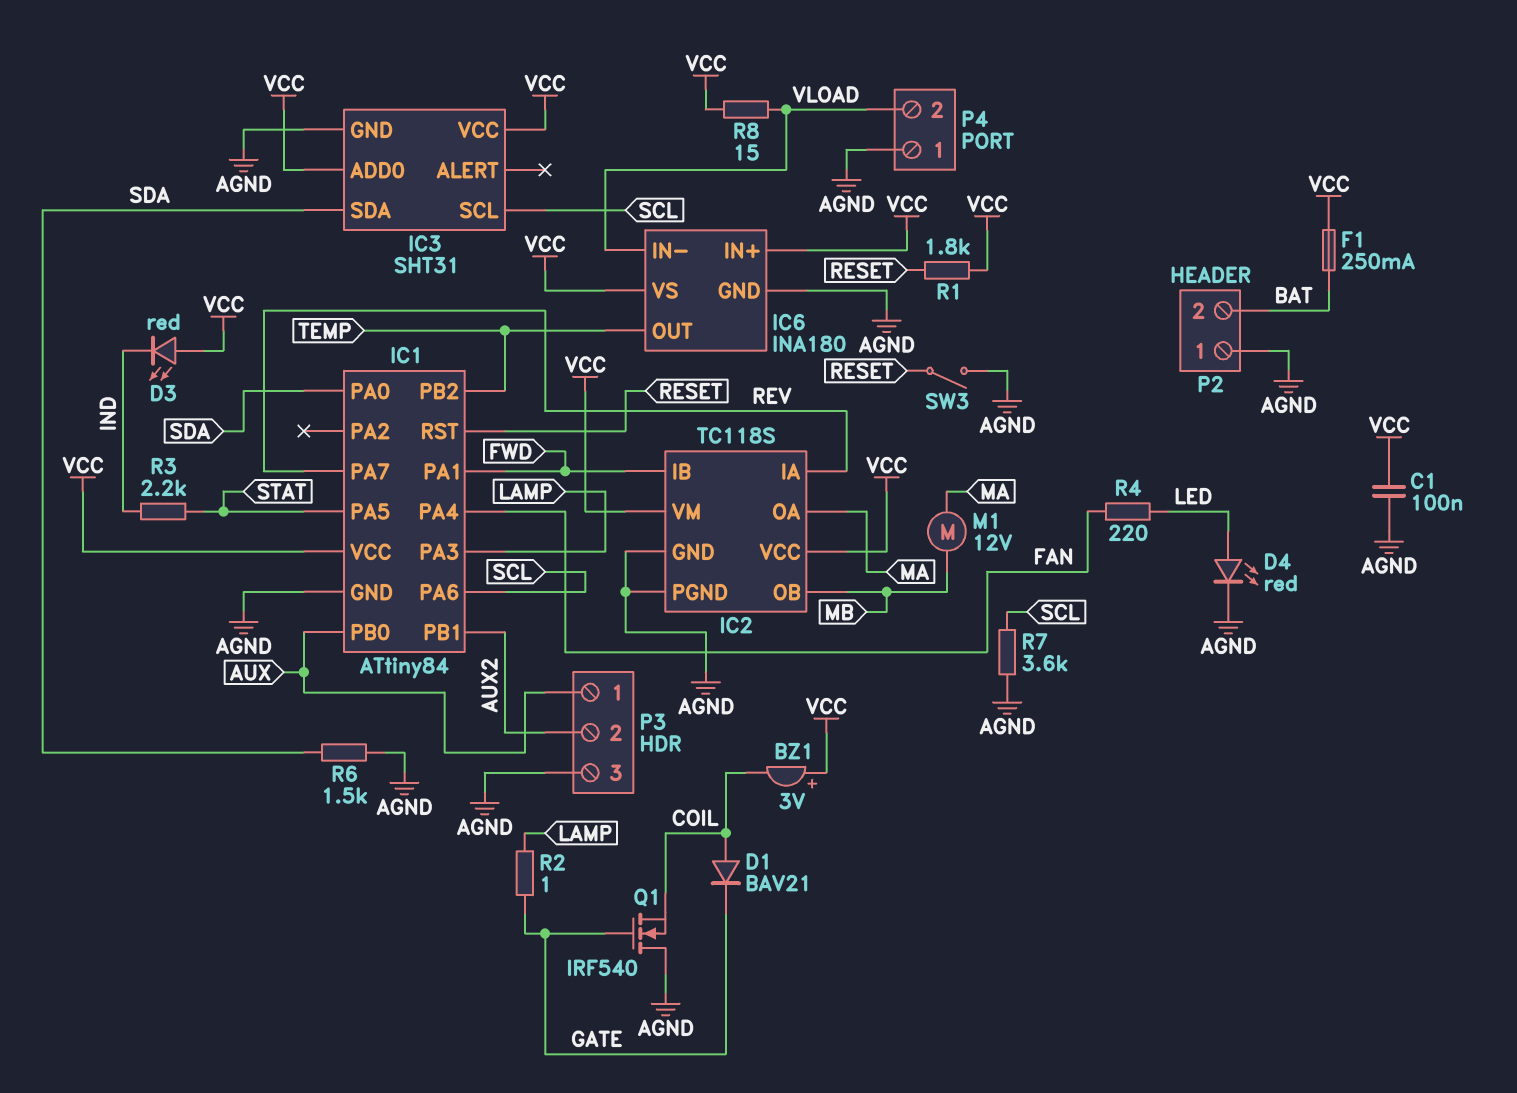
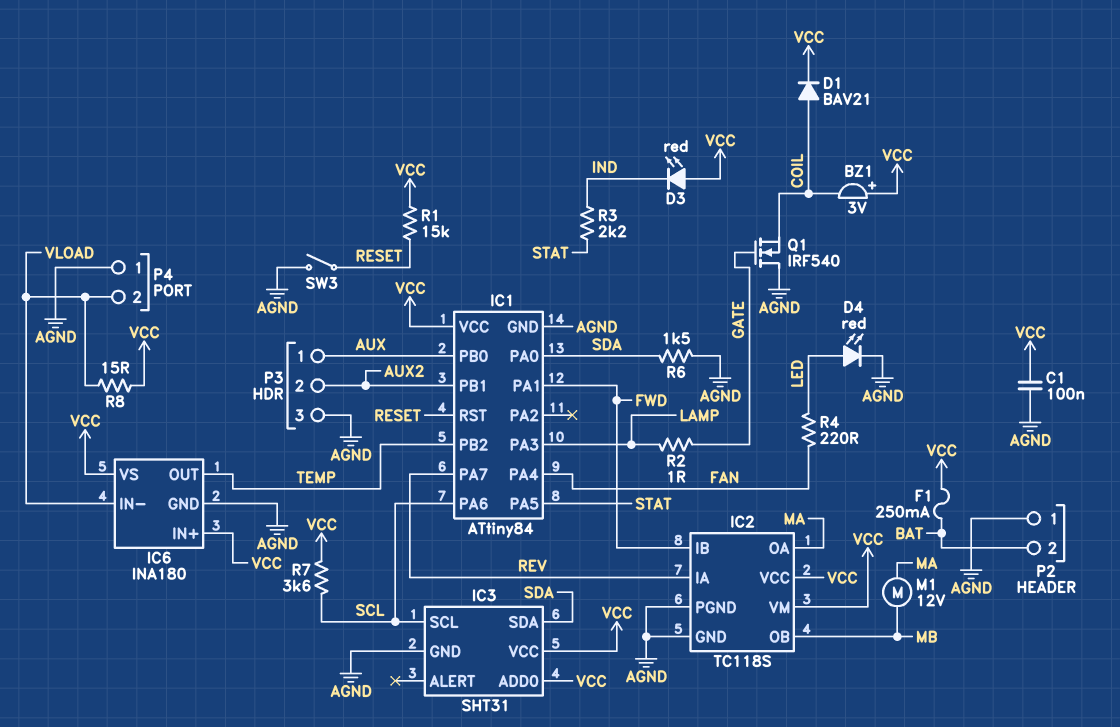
D1: diode BAV21 (A COIL, K GATE) -> diode BAV21 (A COIL, K VCC)
R1: 1.8k (RESET, VCC) -> 15k (RESET, VCC)
R7: 3.6k (AGND, SCL) -> 3.6k (SCL, VCC)

